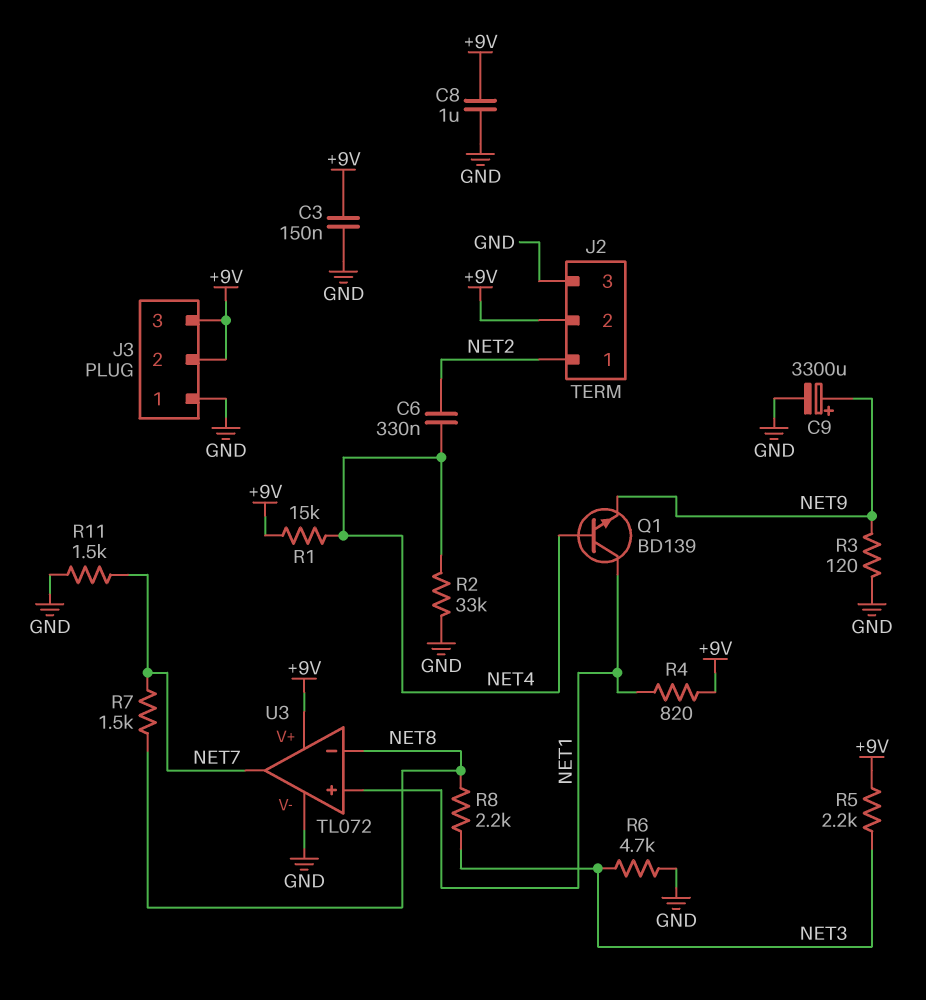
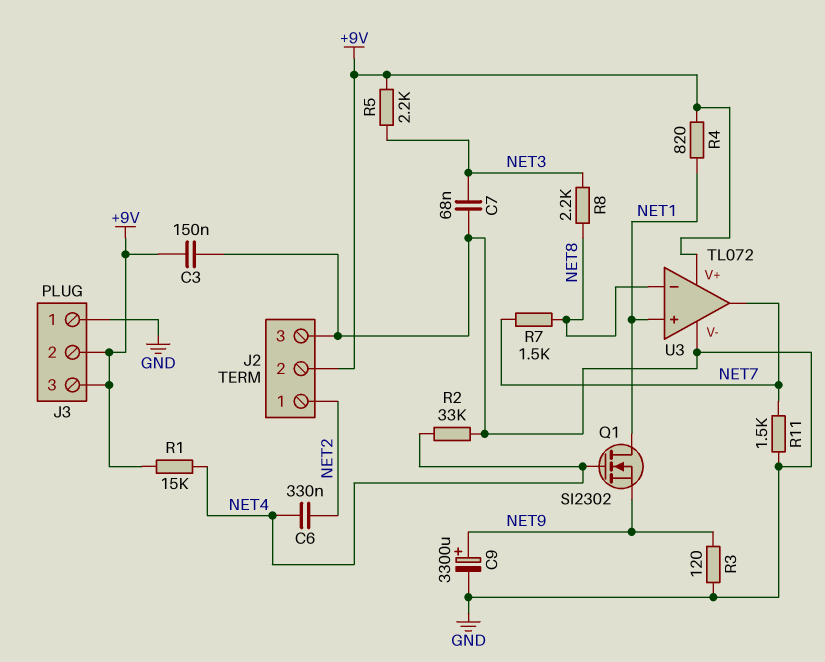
C7: none -> 68nF (GND, NET3)
C8: 1uF (+9V, GND) -> none
Q1: NPN BD139 (B NET4, C NET1, E NET9) -> NMOS SI2302 (G NET4, D NET1, S NET9)
R6: 4.7k (GND, NET3) -> none

